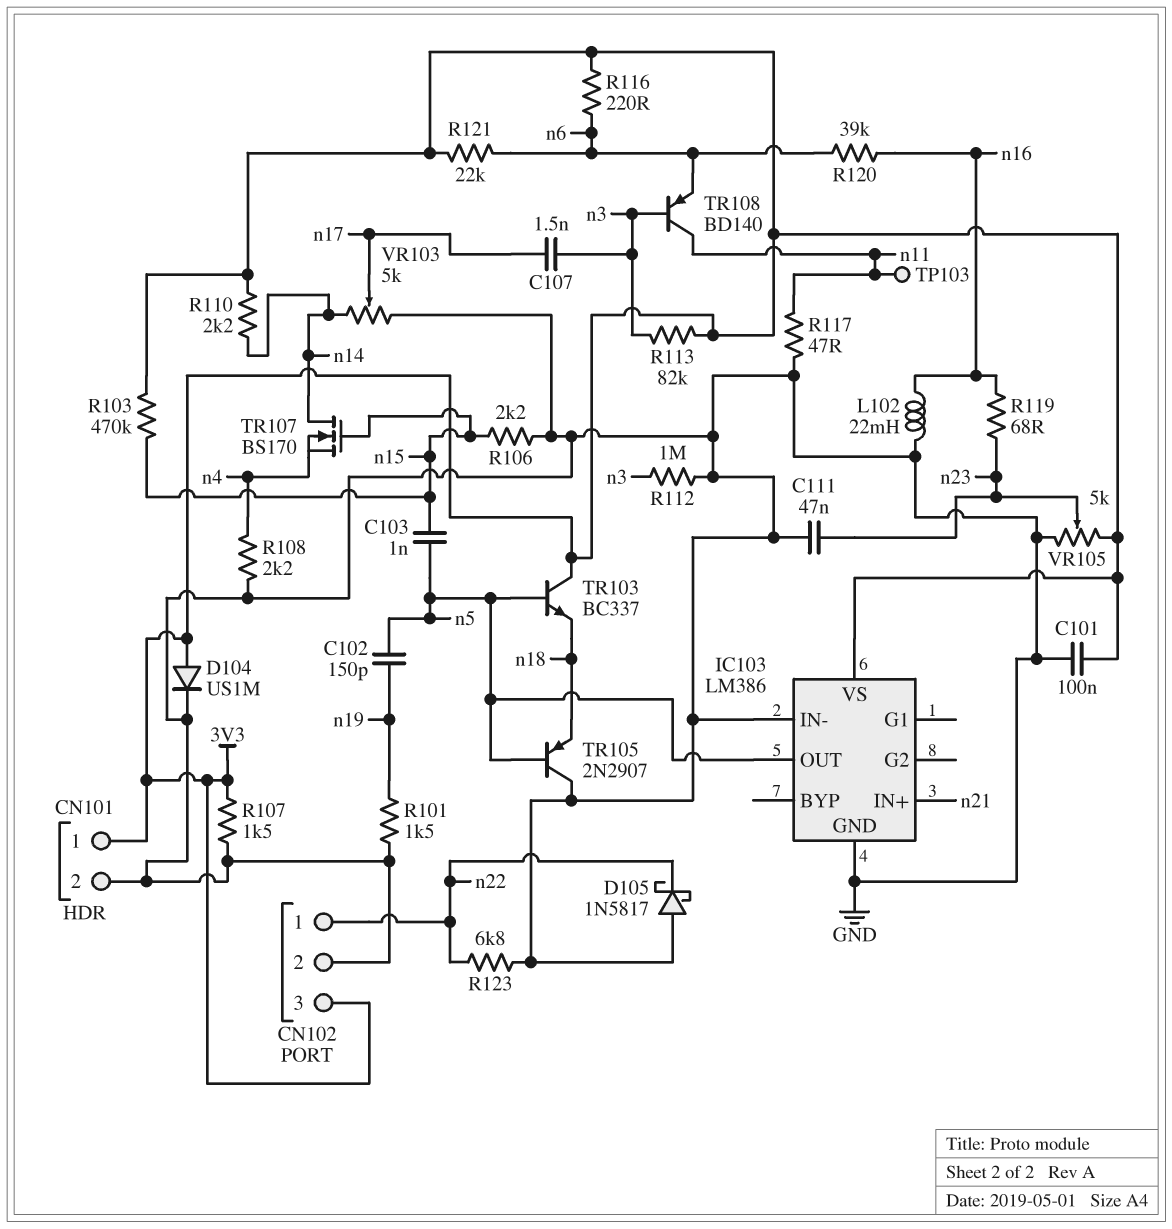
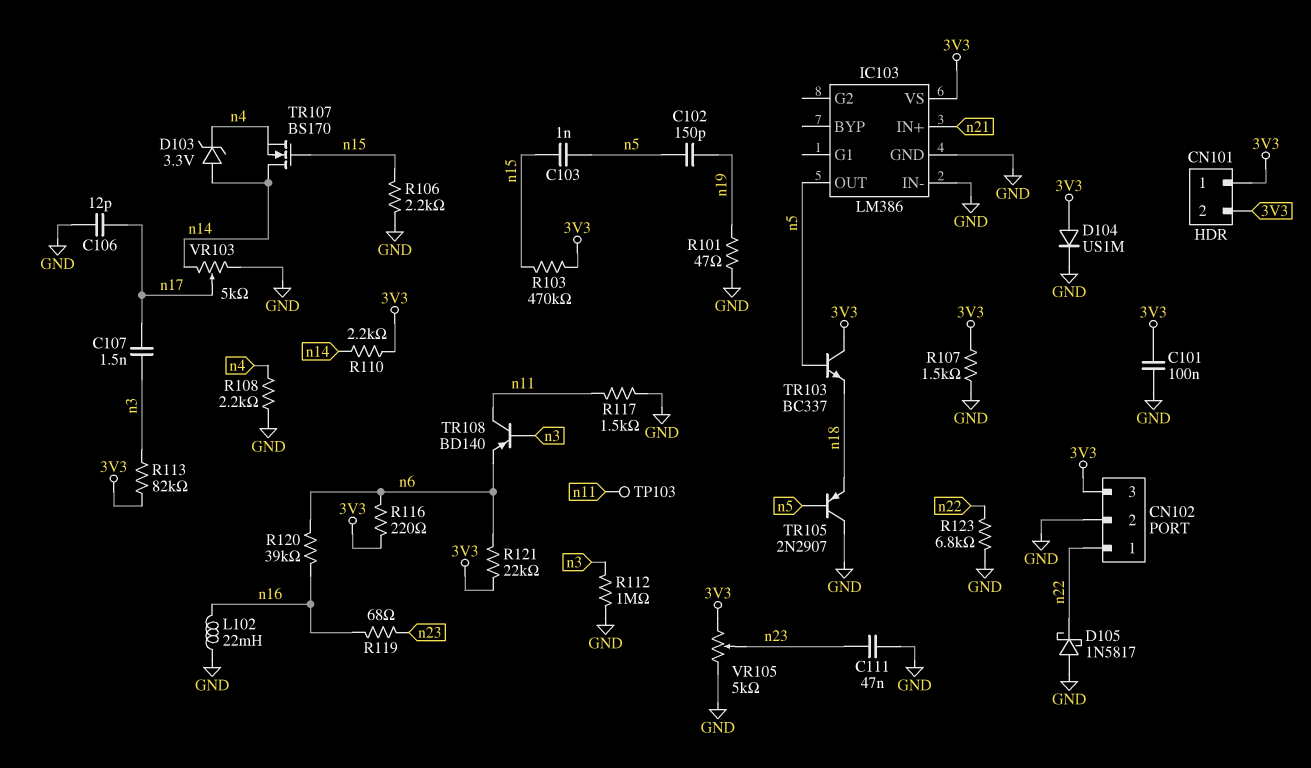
C106: none -> 12pF (GND, n17)
CN101 pin 2: GND -> 3V3
D103: none -> zener 3.3V (A n14, K n4)
R101: 1.5k (GND, n19) -> 47 (GND, n19)
R117: 47 (GND, n11) -> 1.5k (GND, n11)

